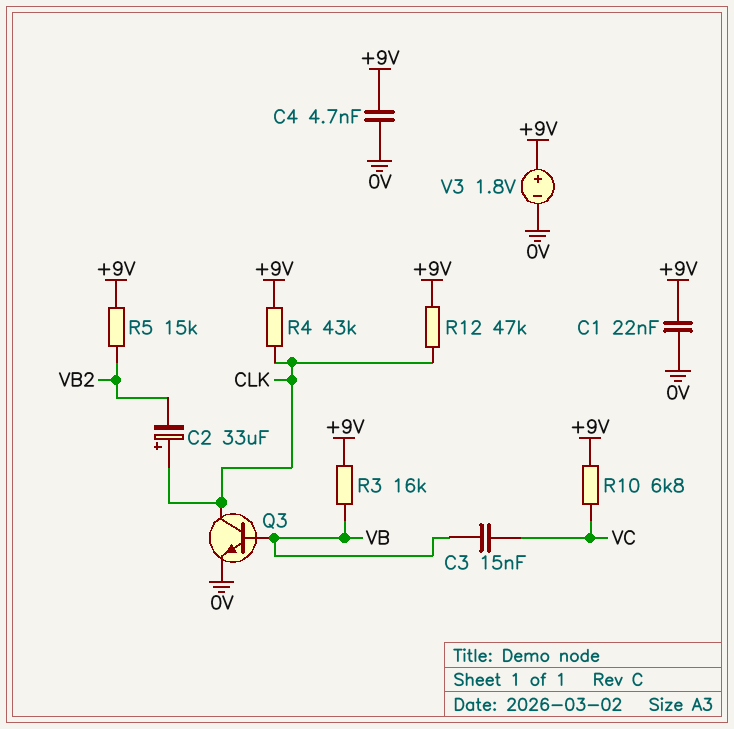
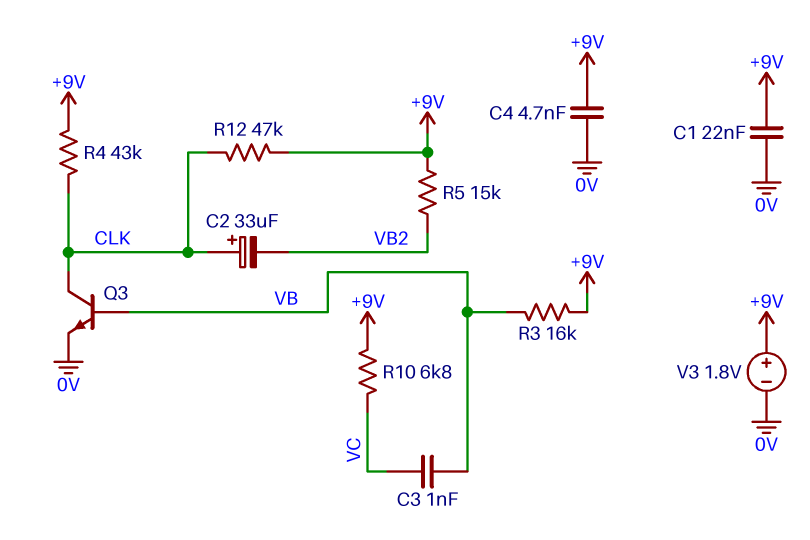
C3: 15nF (VB, VC) -> 1nF (VB, VC)

